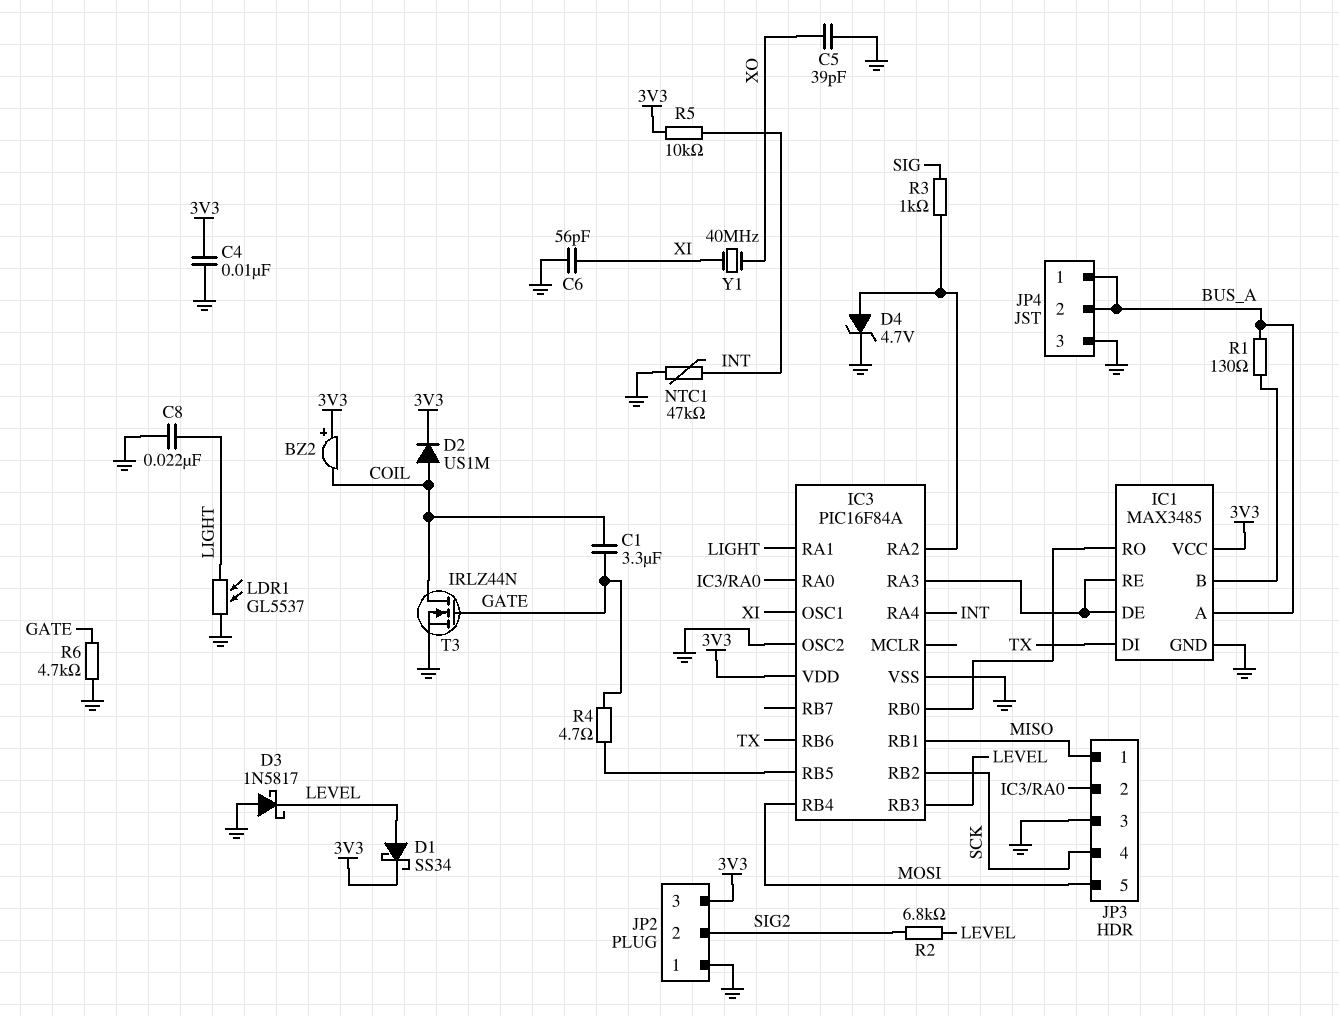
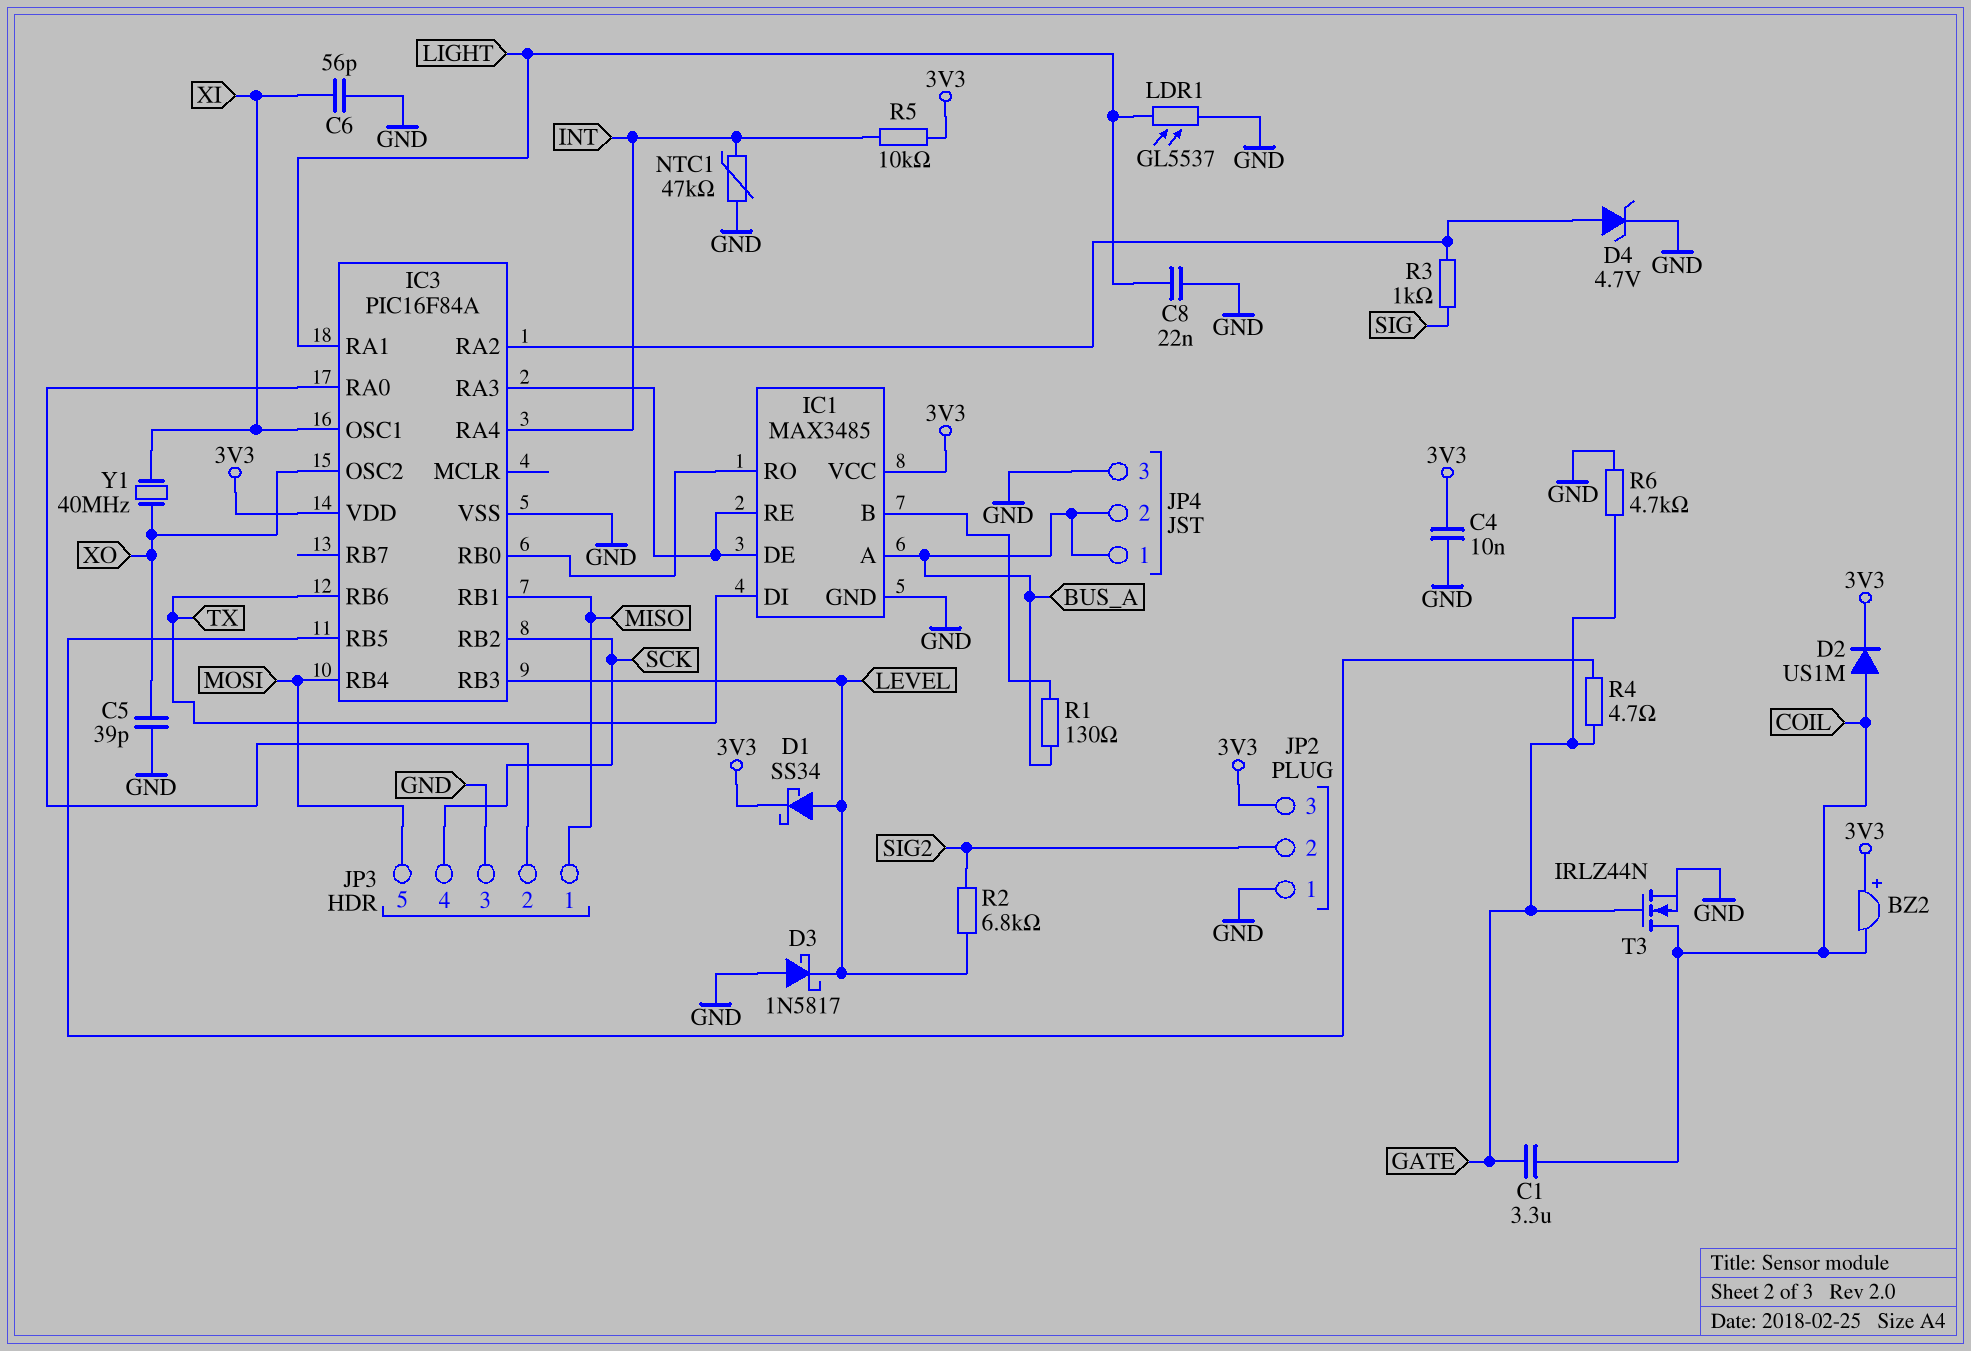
IC3 pin OSC2: GND -> XO

